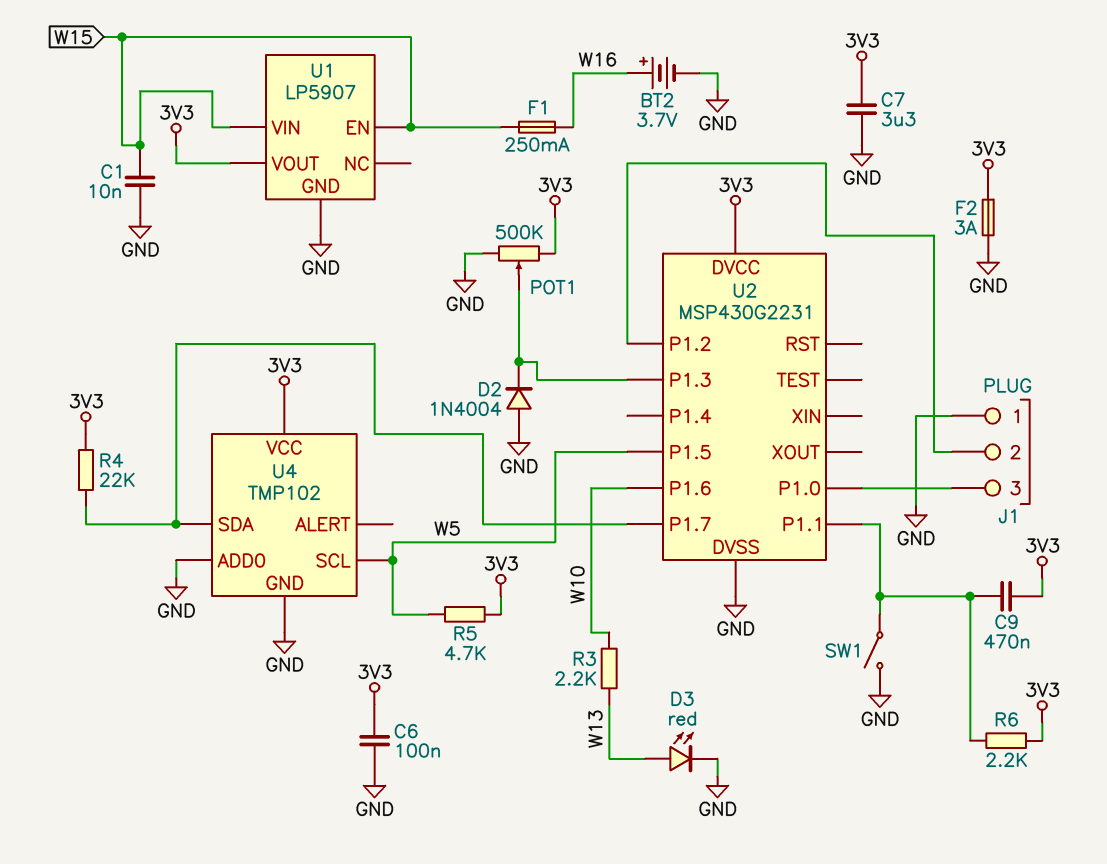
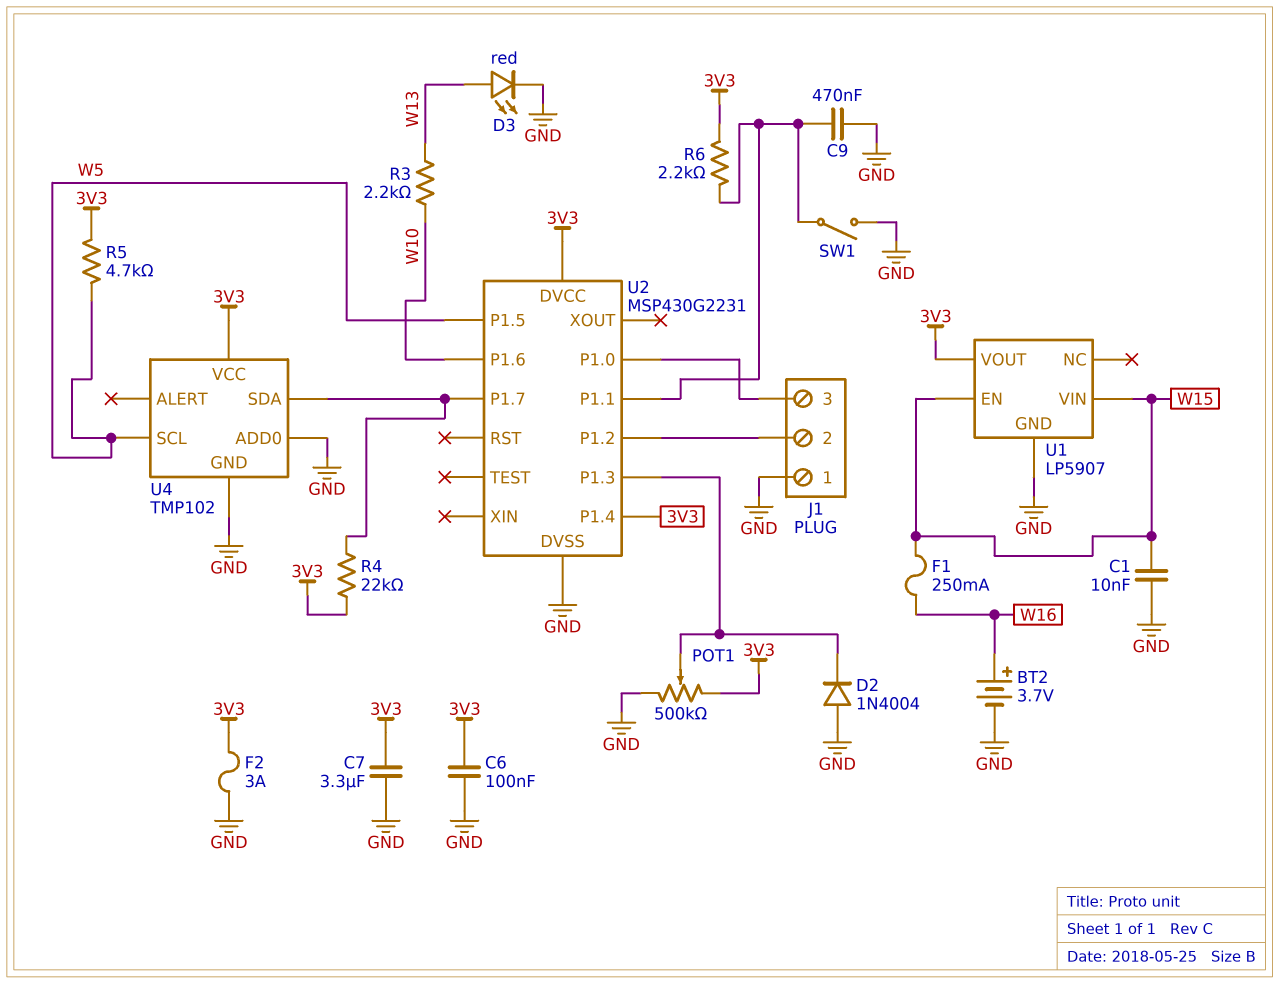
C9: 470nF (3V3, U2/P1.1) -> 470nF (GND, U2/P1.1)
U2 pin P1.4: none -> 3V3

